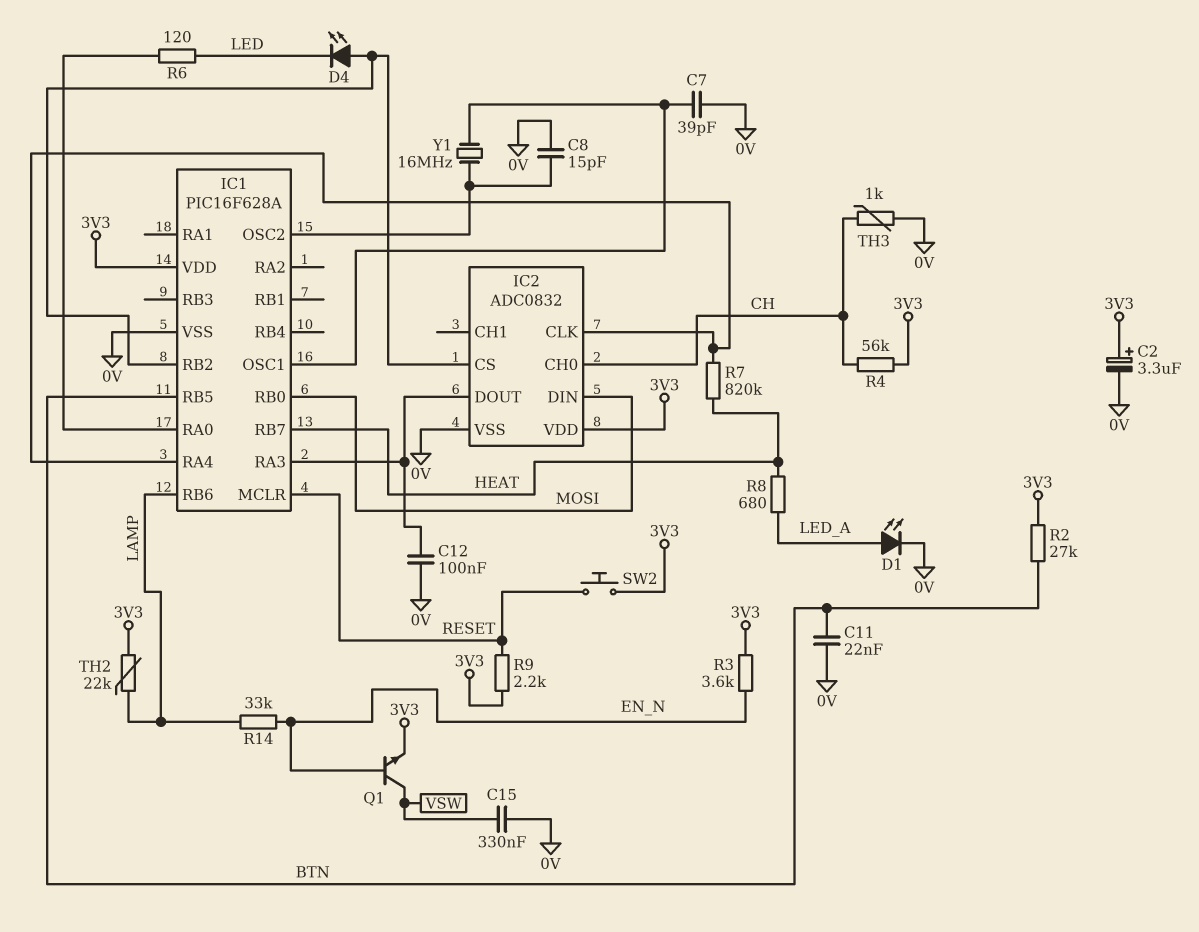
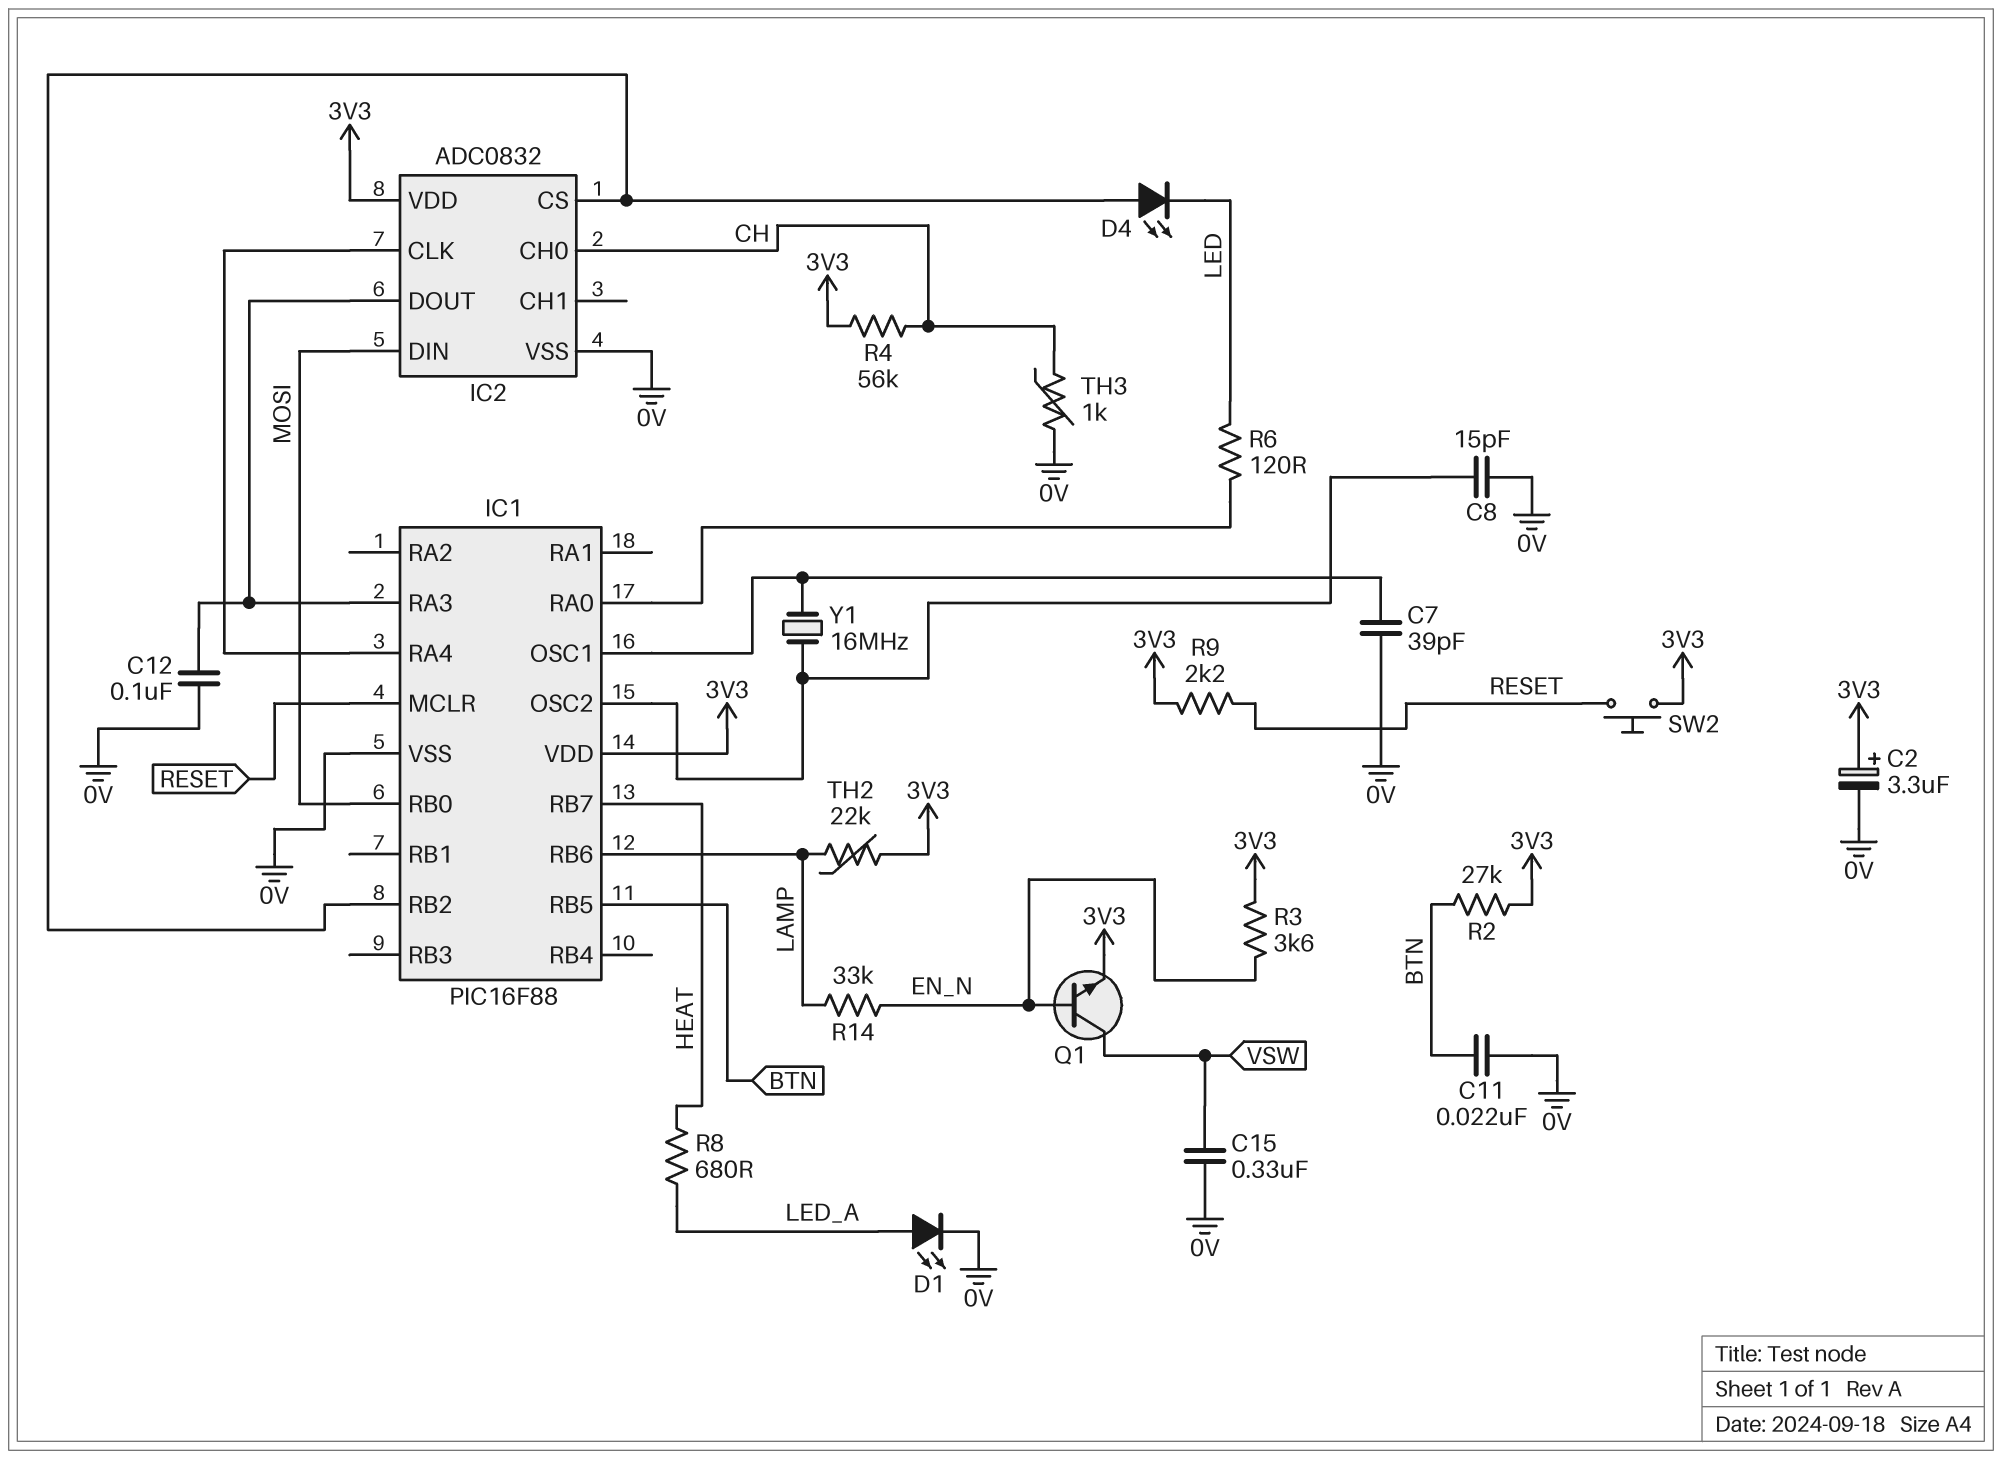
IC1: PIC16F628A -> PIC16F88
R7: 820k (HEAT, IC1/RA4) -> none

